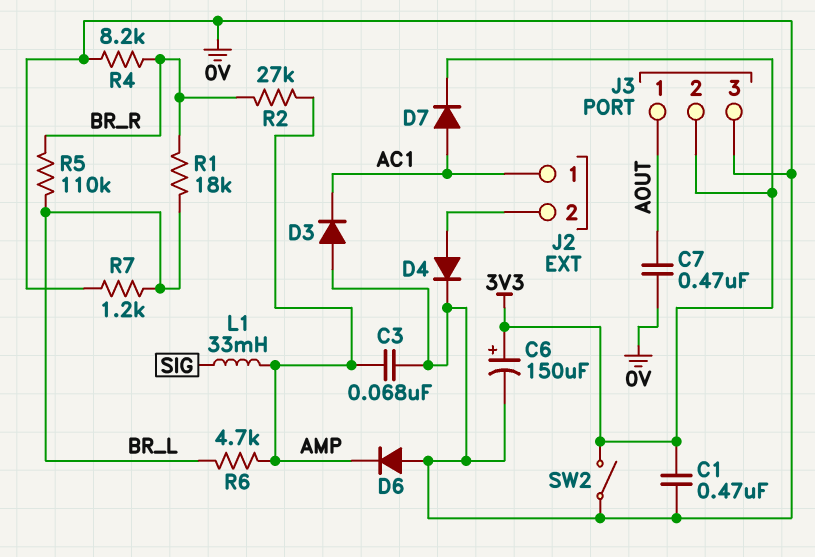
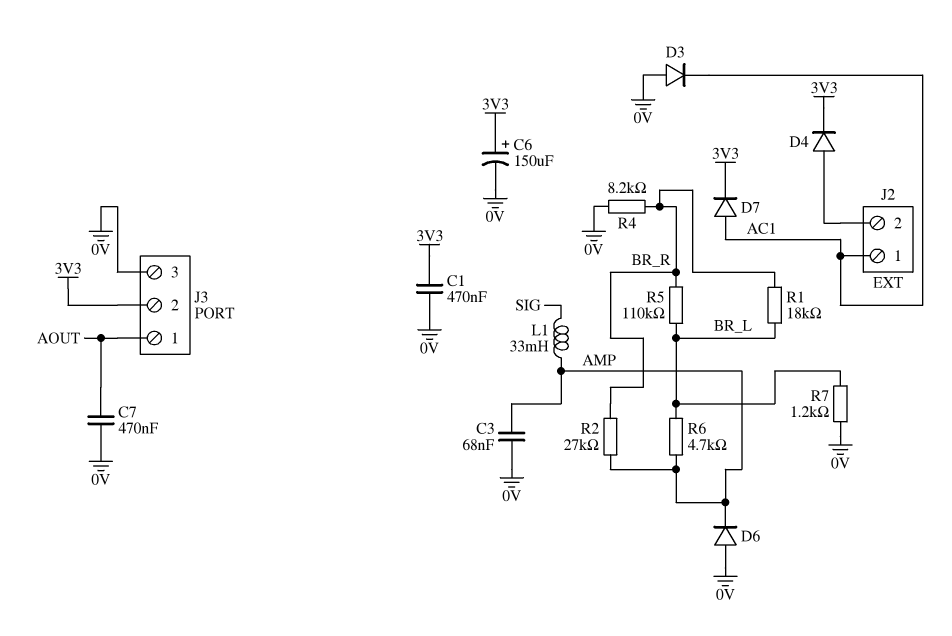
D4: diode (A J2/2, K 0V) -> diode (A J2/2, K 3V3)
SW2: switch (0V, 3V3) -> none

